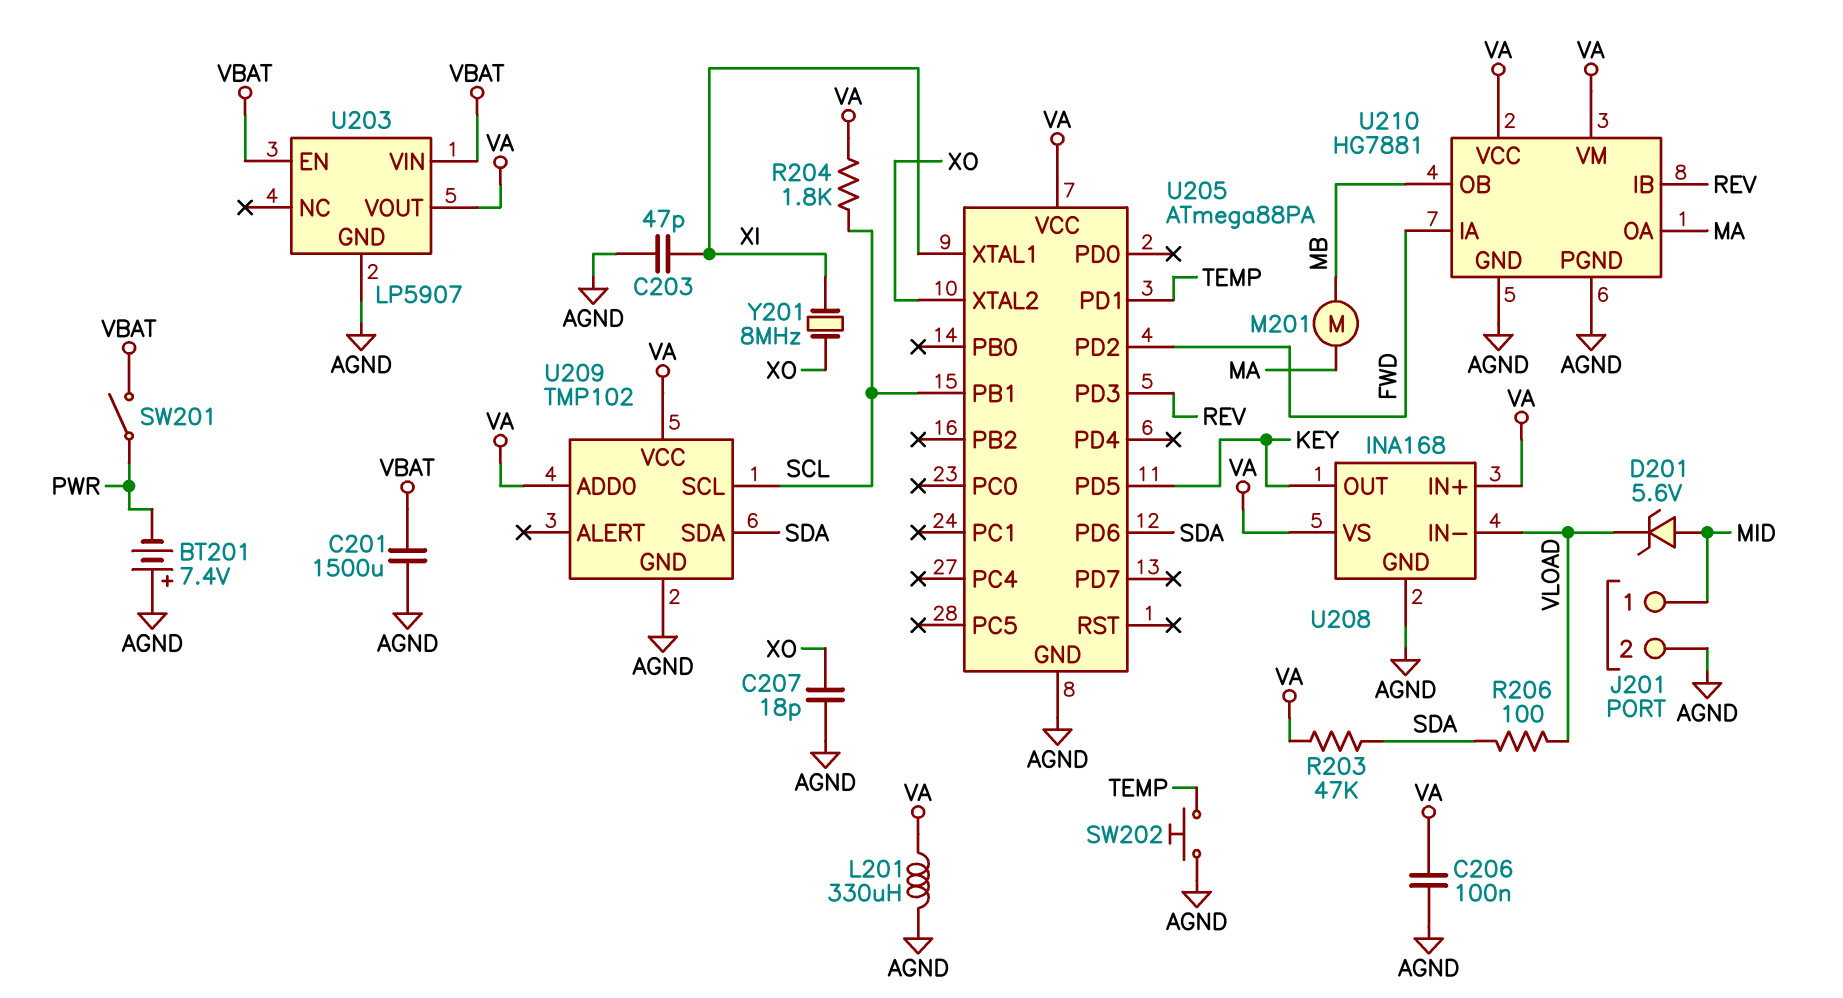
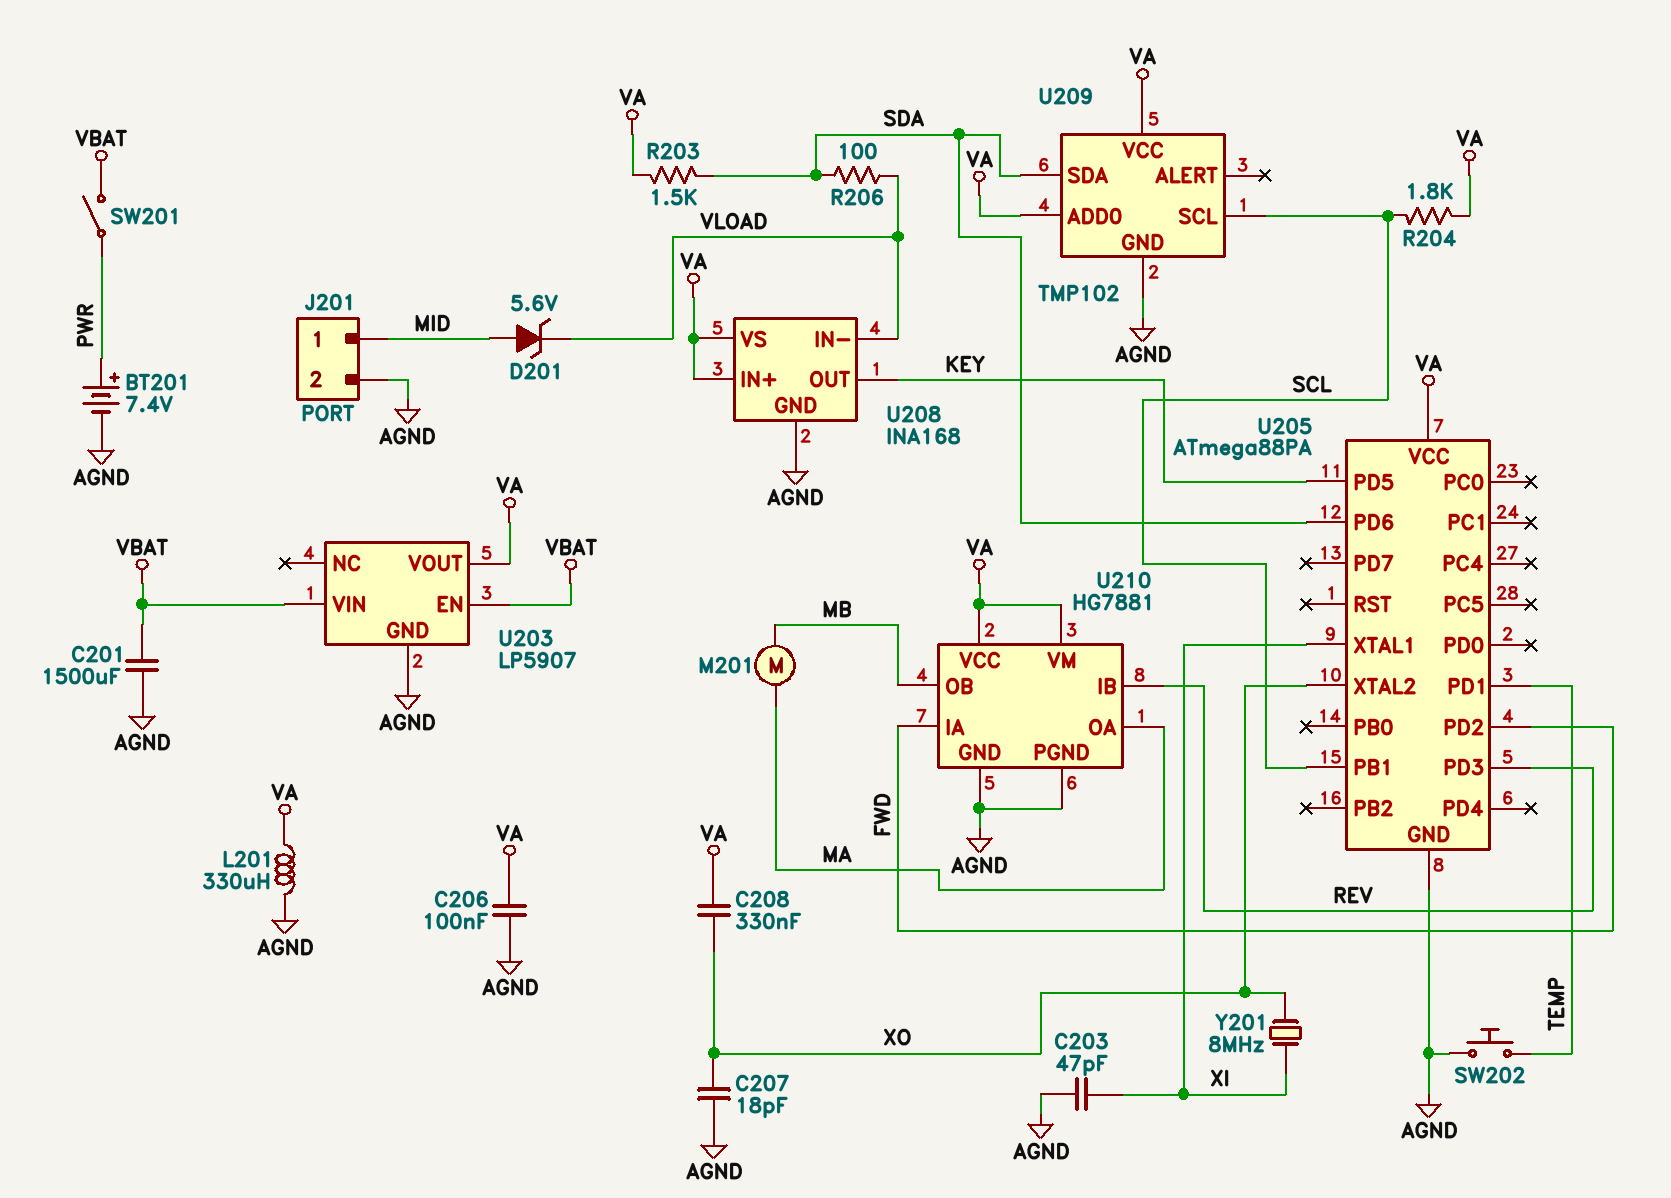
BT201: 7.4V (plus AGND, minus PWR) -> 7.4V (plus PWR, minus AGND)
C208: none -> 330nF (VA, XO)
R203: 47k (SDA, VA) -> 1.5k (SDA, VA)

